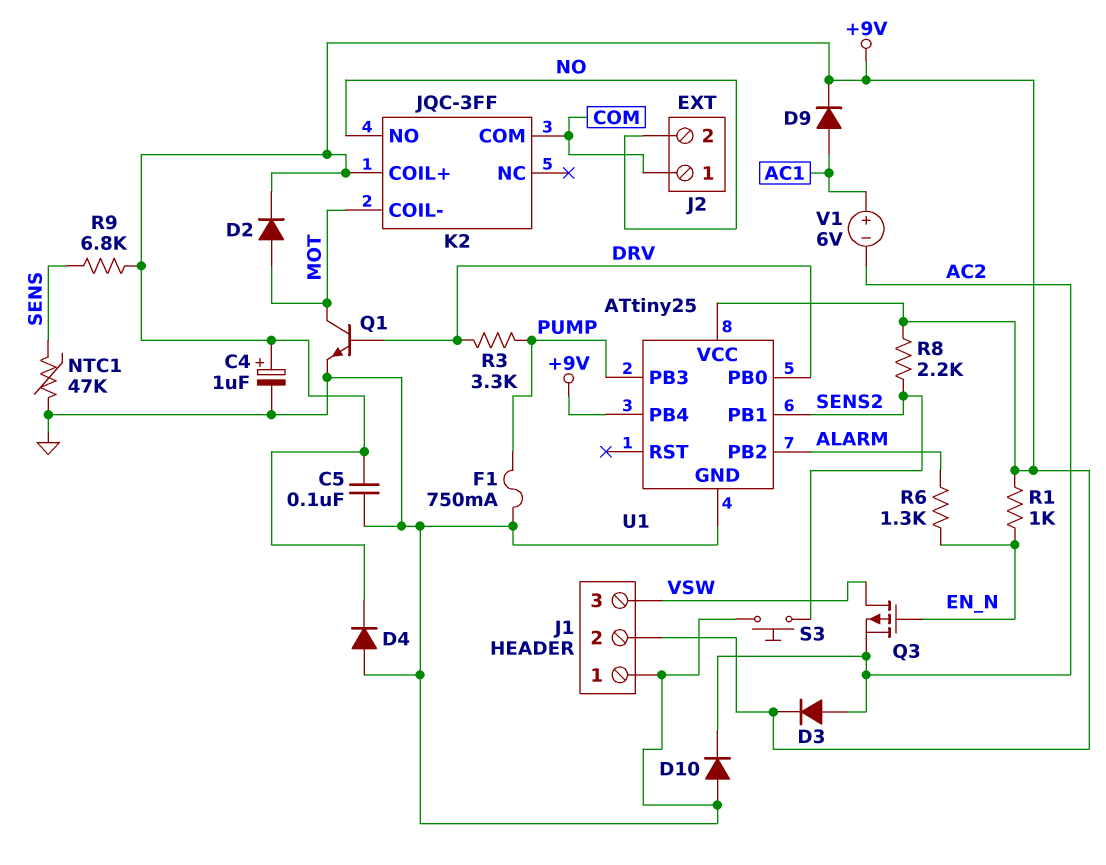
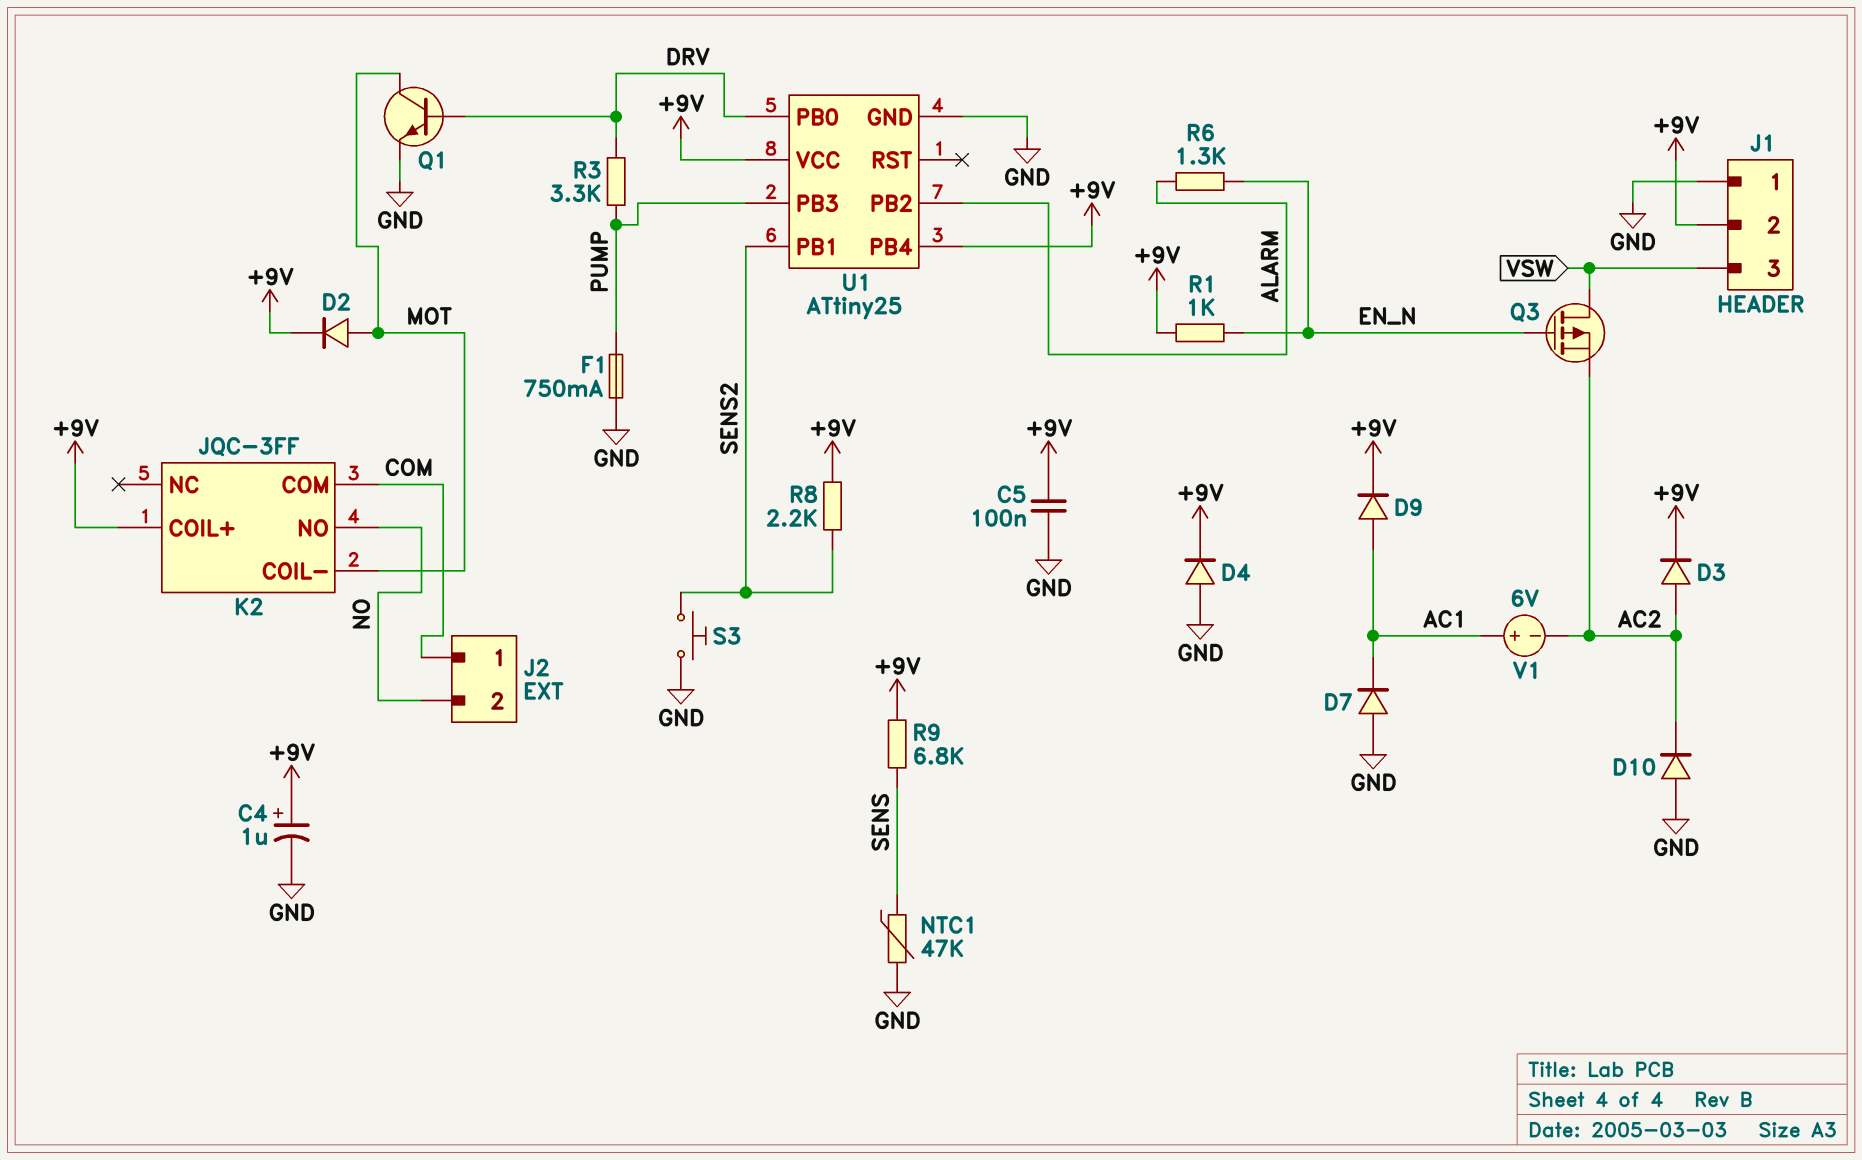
D7: none -> diode (A GND, K AC1)

